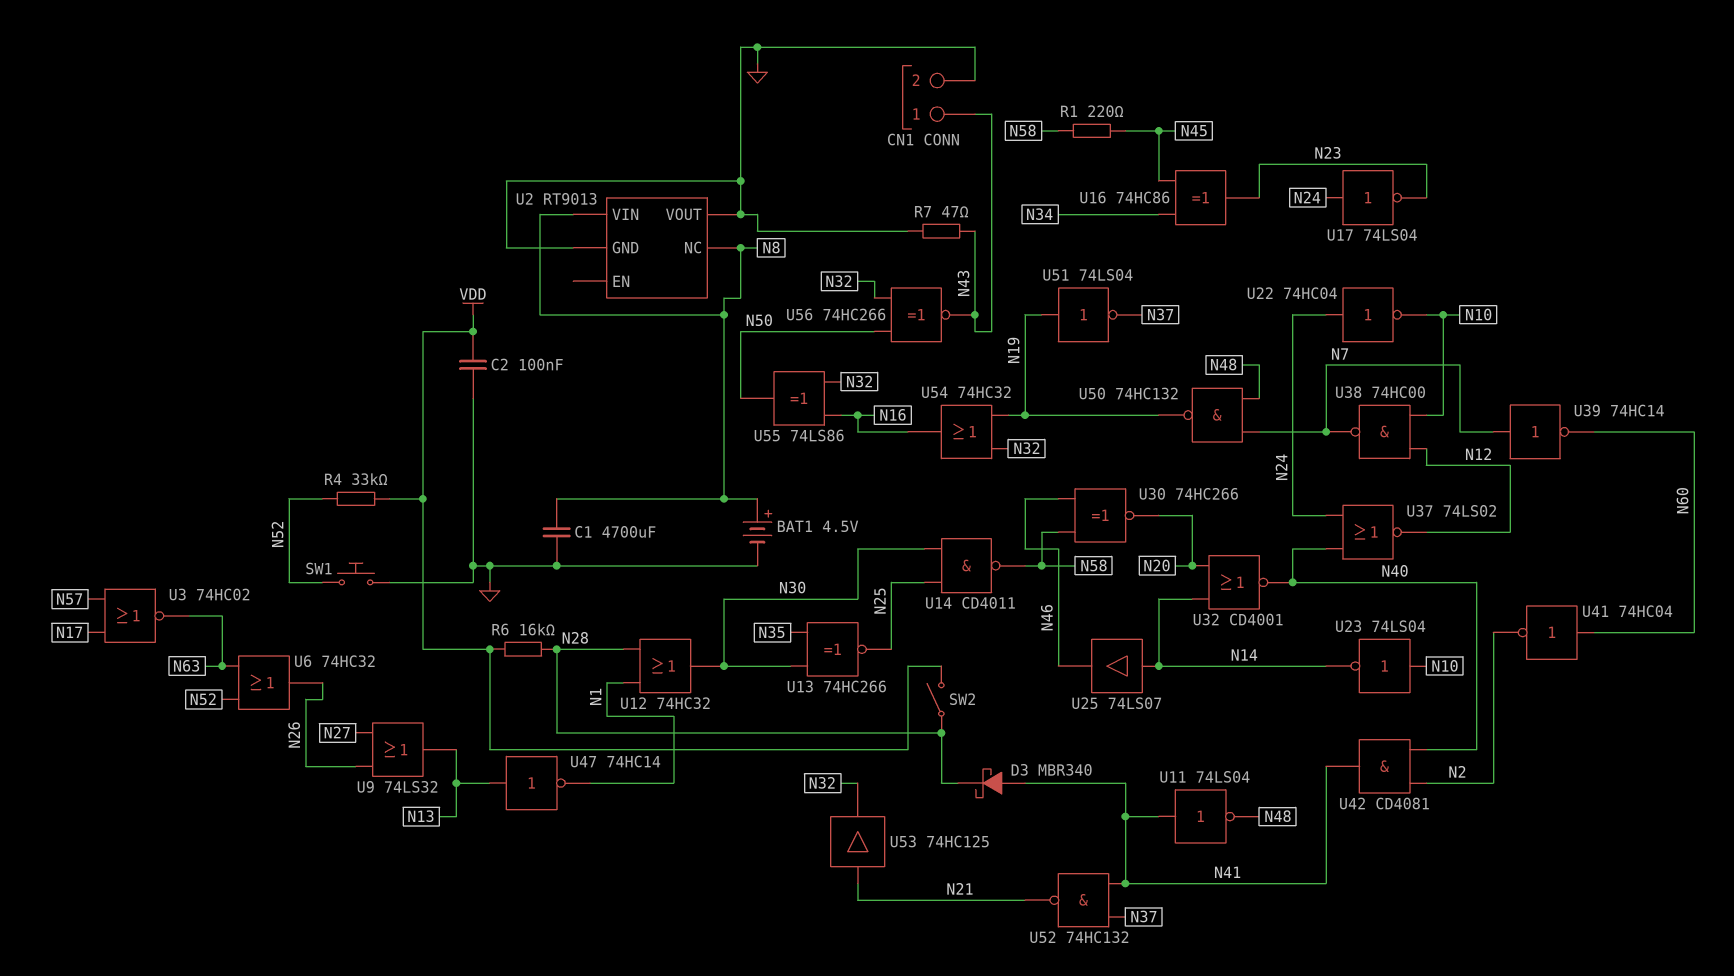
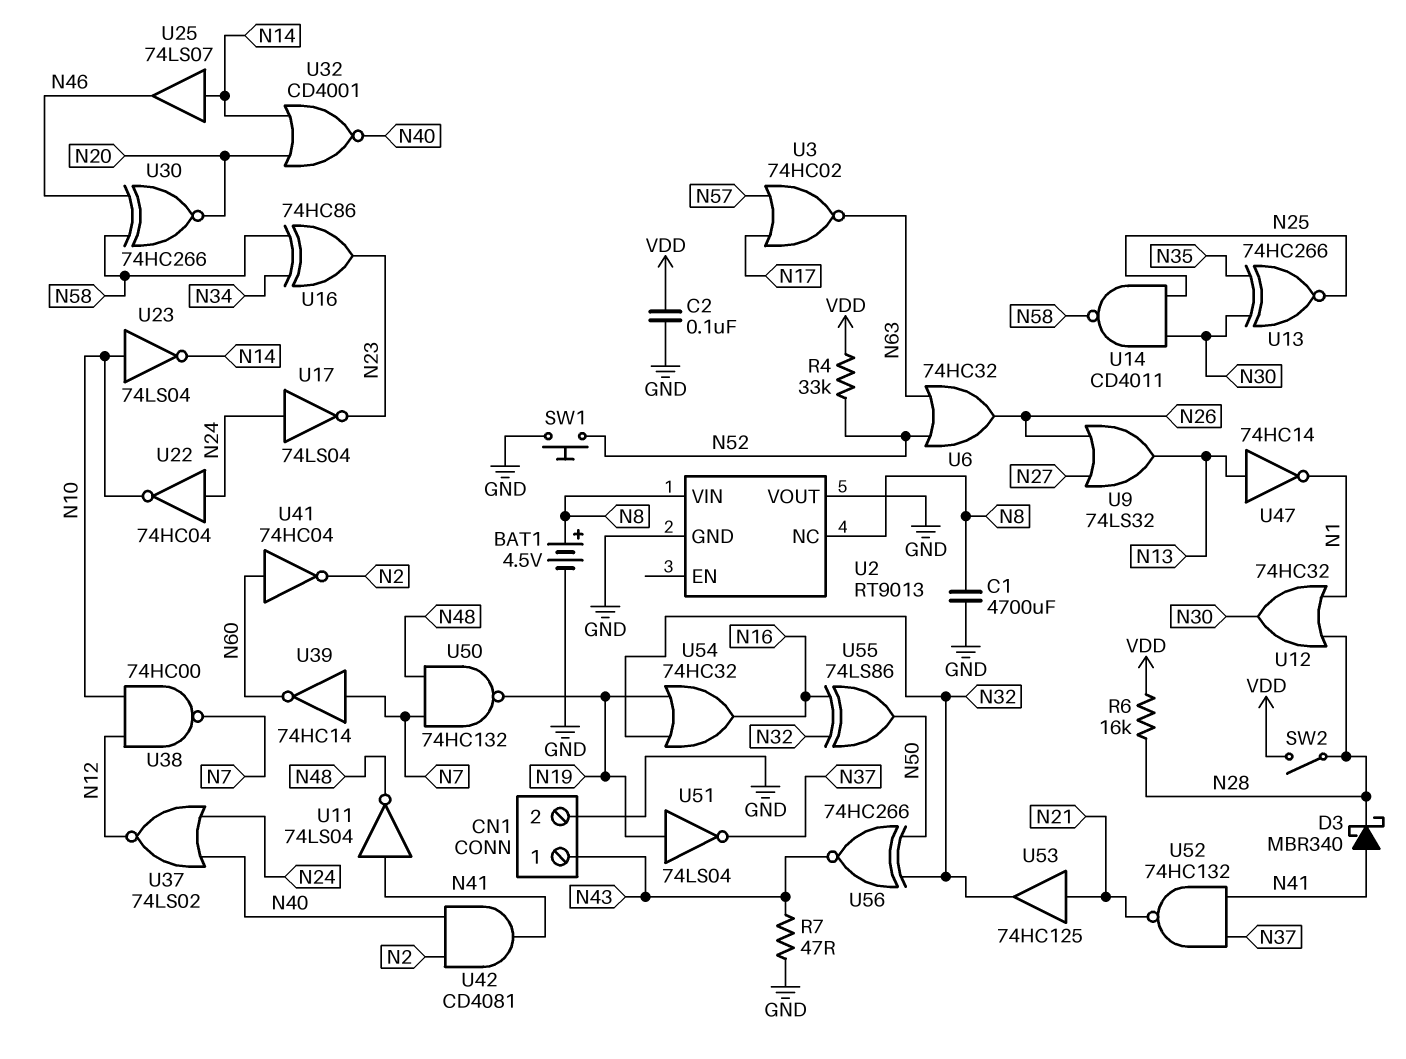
R1: 220 (N45, N58) -> none
U16: XOR 74HC86 (in N34, in N45, out N23) -> XOR 74HC86 (in N34, in N58, out N23)

